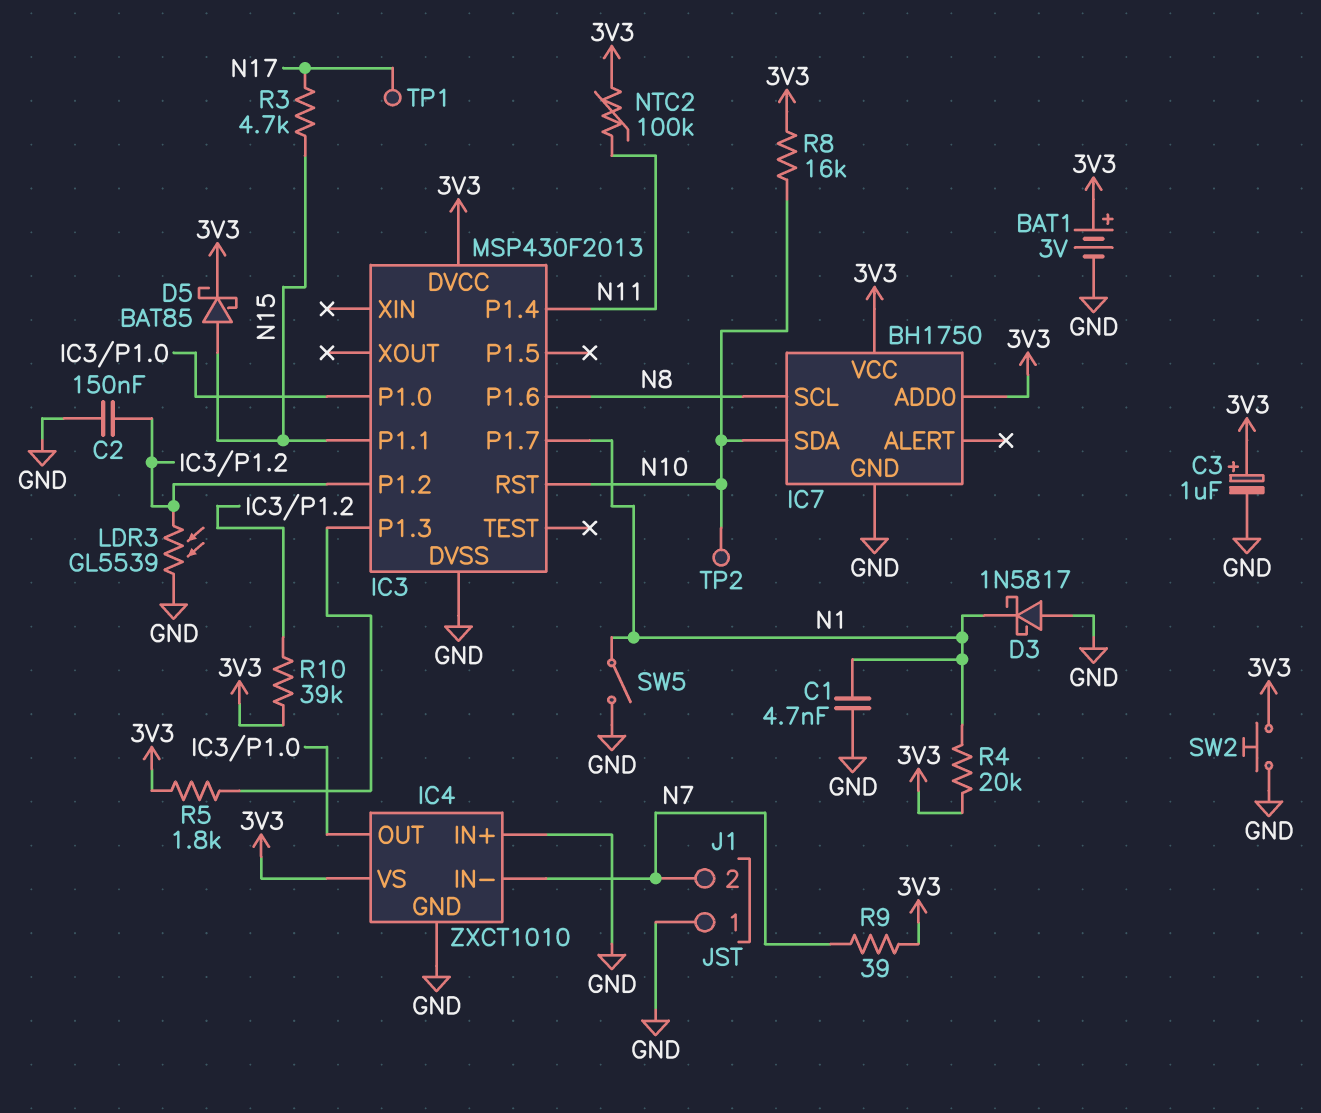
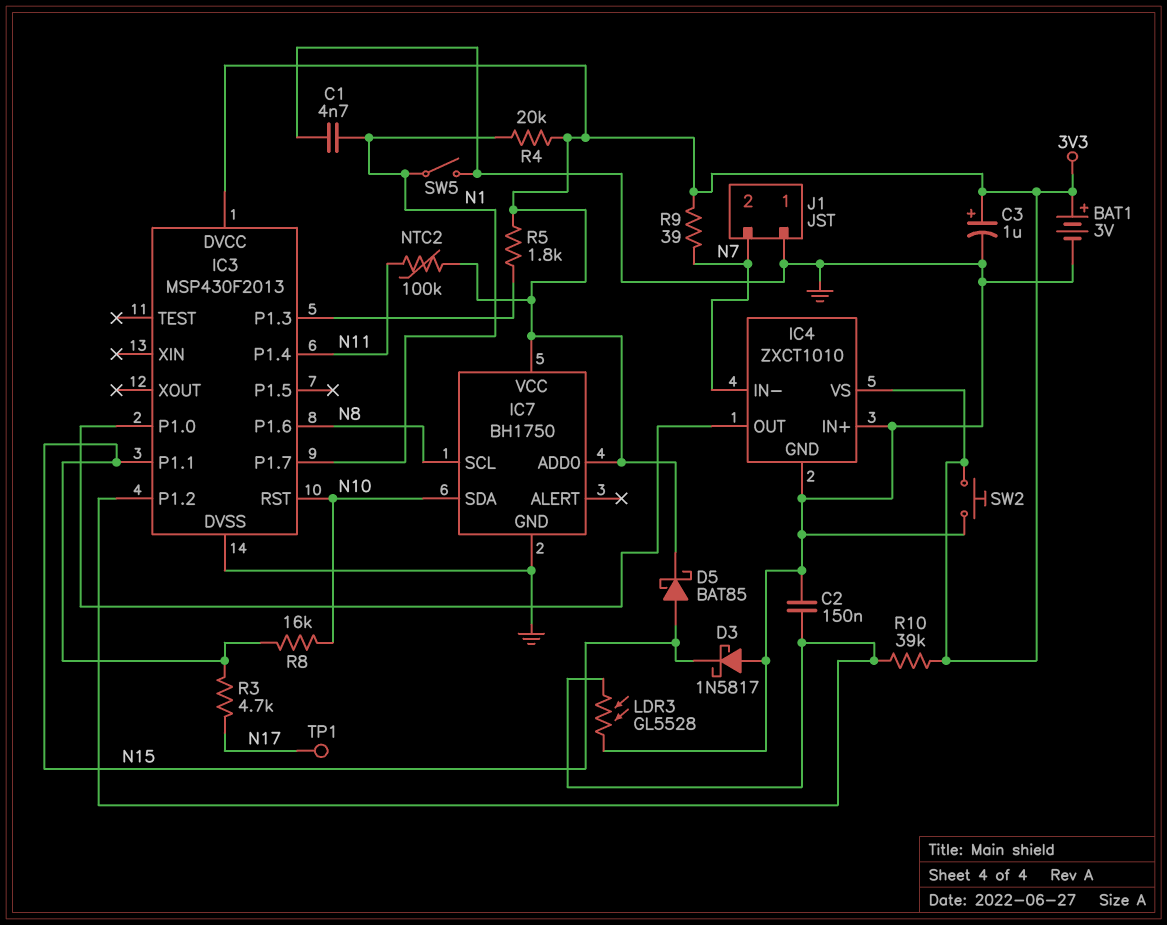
D3: schottky 1N5817 (A GND, K N1) -> schottky 1N5817 (A GND, K N15)
LDR3: GL5539 (GND, IC3/P1.2) -> GL5528 (GND, IC3/P1.2)
R8: 16k (3V3, N10) -> 16k (N10, N15)
TP2: test point (N10) -> none

